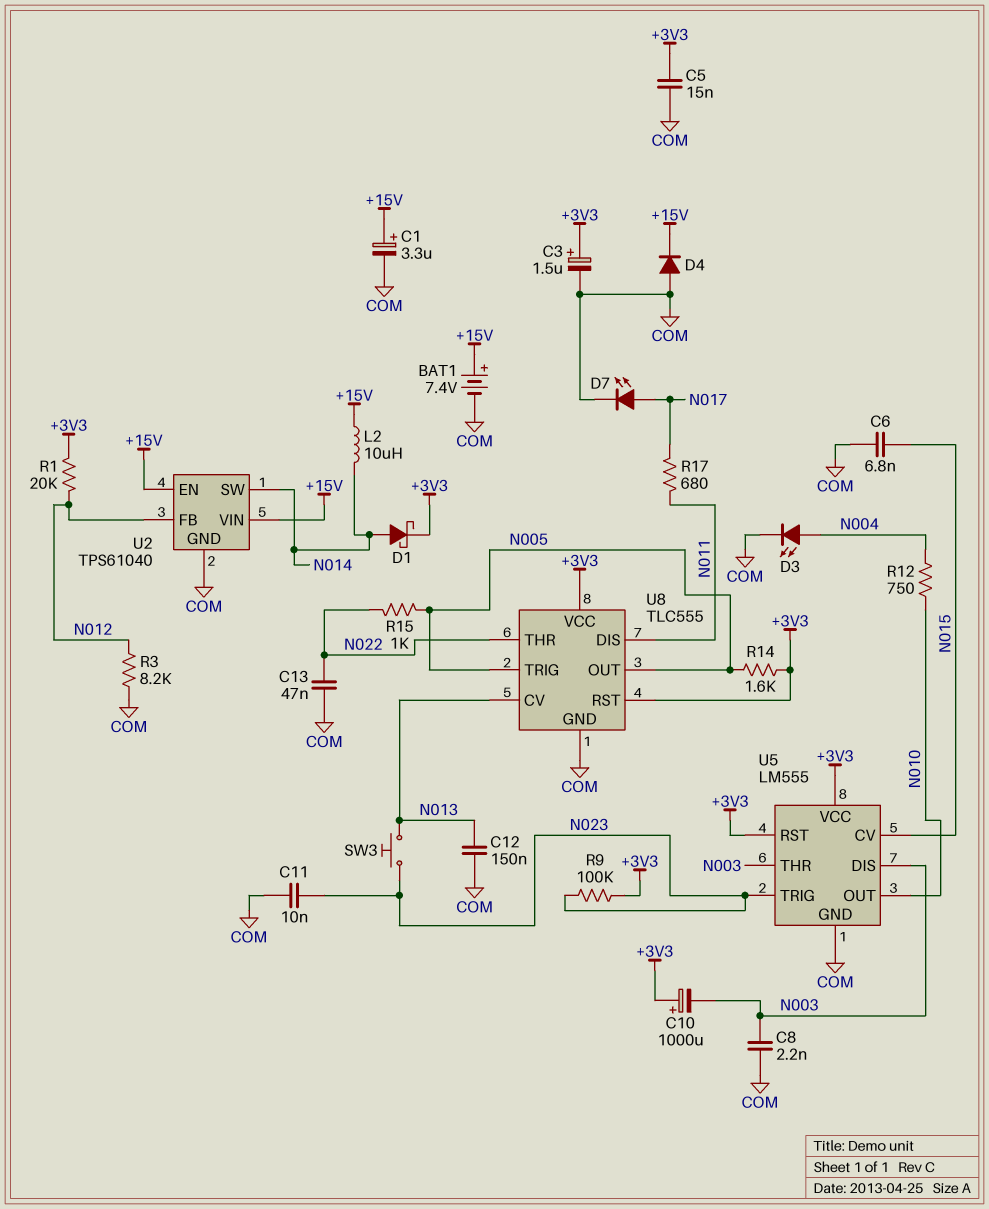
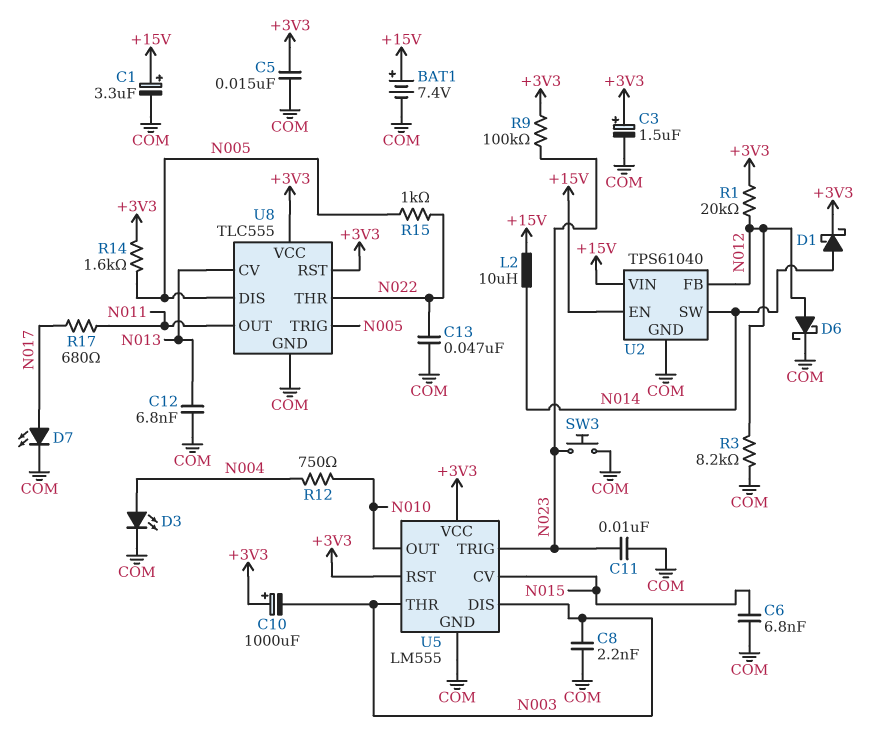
C12: 150nF (COM, N013) -> 6.8nF (COM, N013)
D4: diode (A COM, K +15V) -> none
D6: none -> schottky (A N012, K COM)
SW3: button (N013, N023) -> button (COM, N023)
U8 pin DIS: N011 -> N005
U8 pin OUT: N005 -> N011

